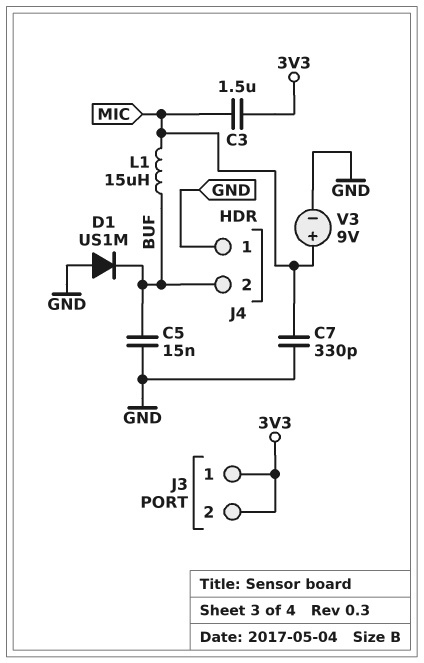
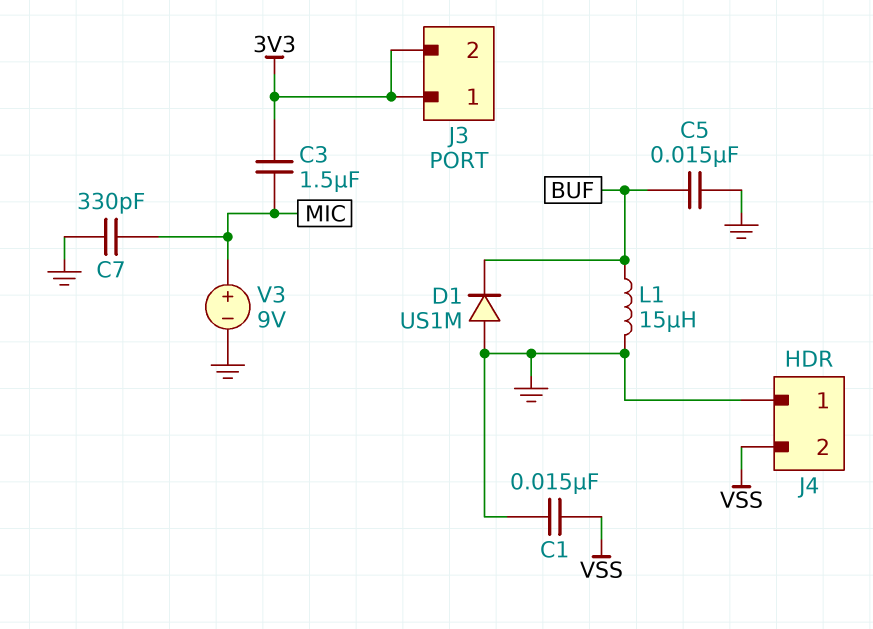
C1: none -> 15nF (GND, VSS)
J4 pin 2: BUF -> VSS
L1: 15uH (BUF, MIC) -> 15uH (BUF, GND)

